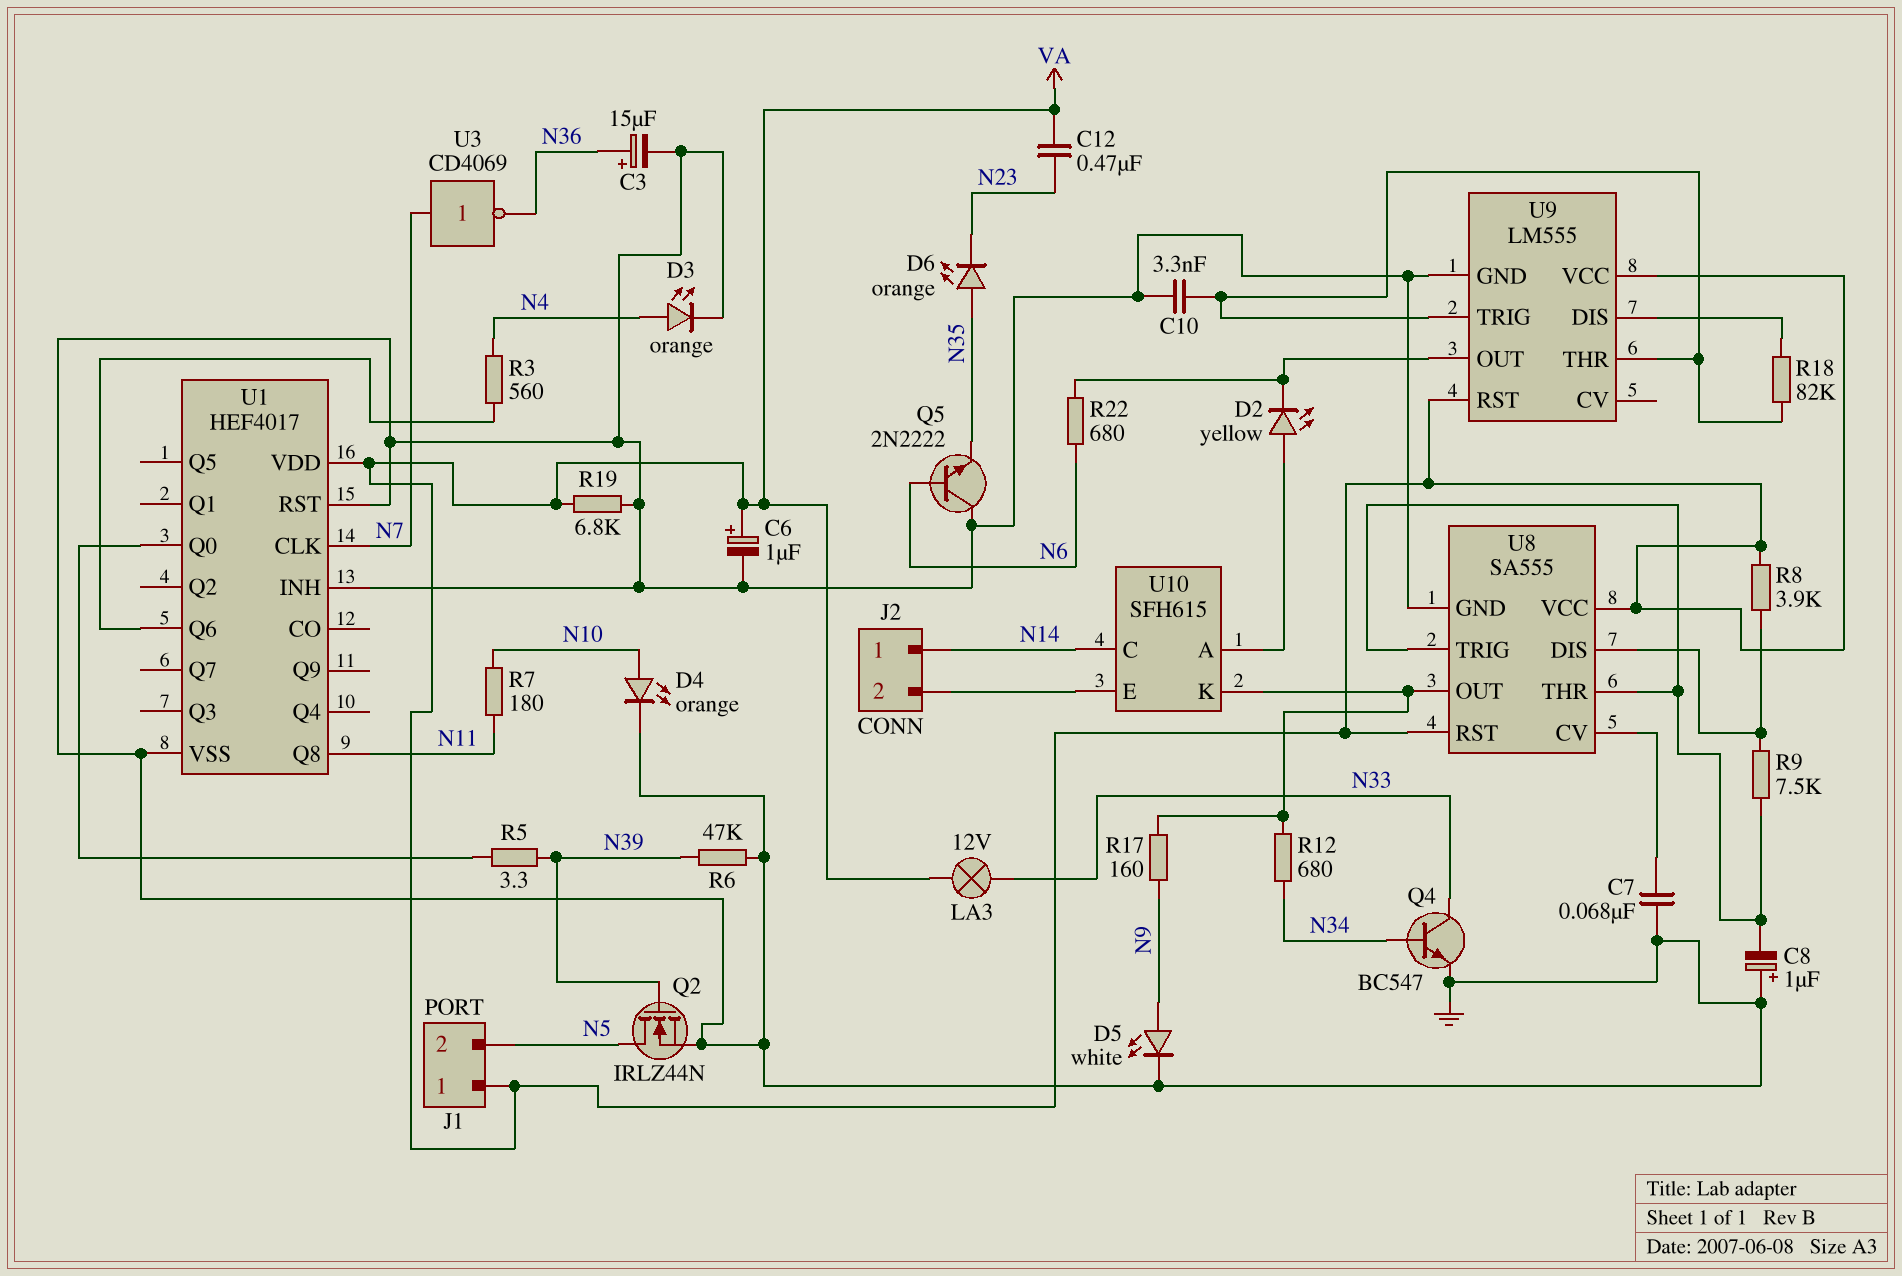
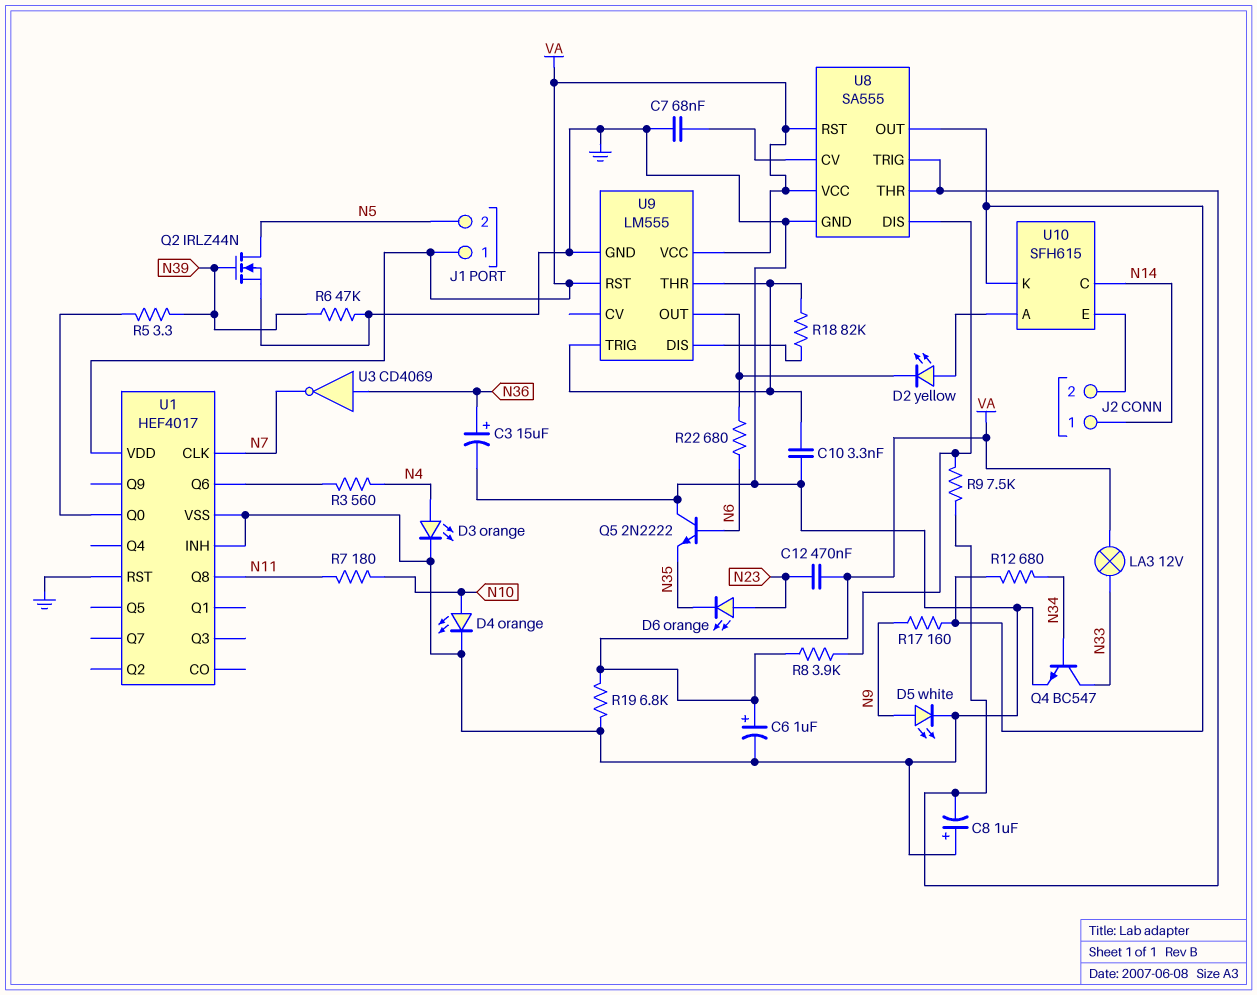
D6: LED orange (A N35, K N23) -> LED orange (A N23, K N35)
U3: NOT CD4069 (in N7, out N36) -> NOT CD4069 (in N36, out N7)

